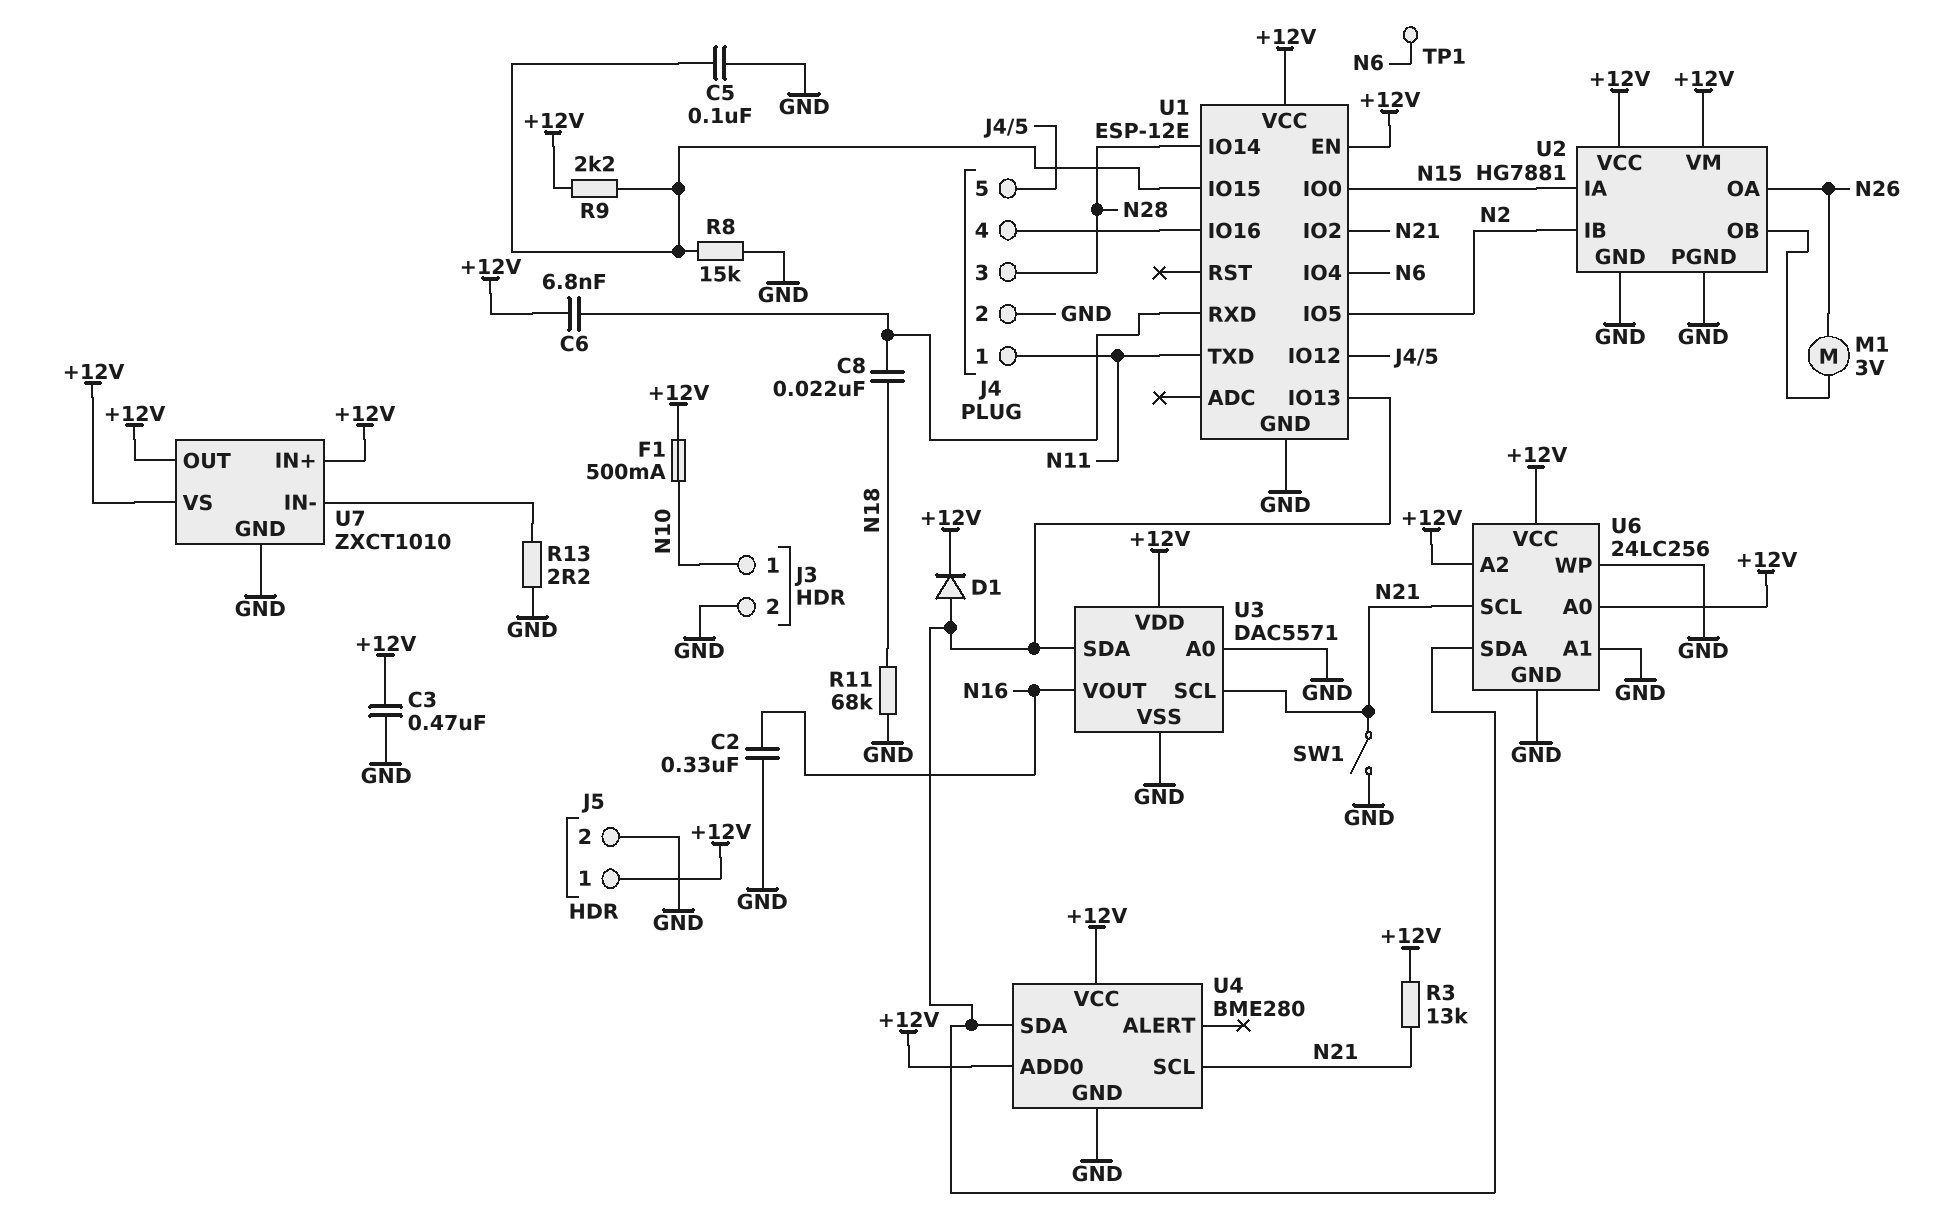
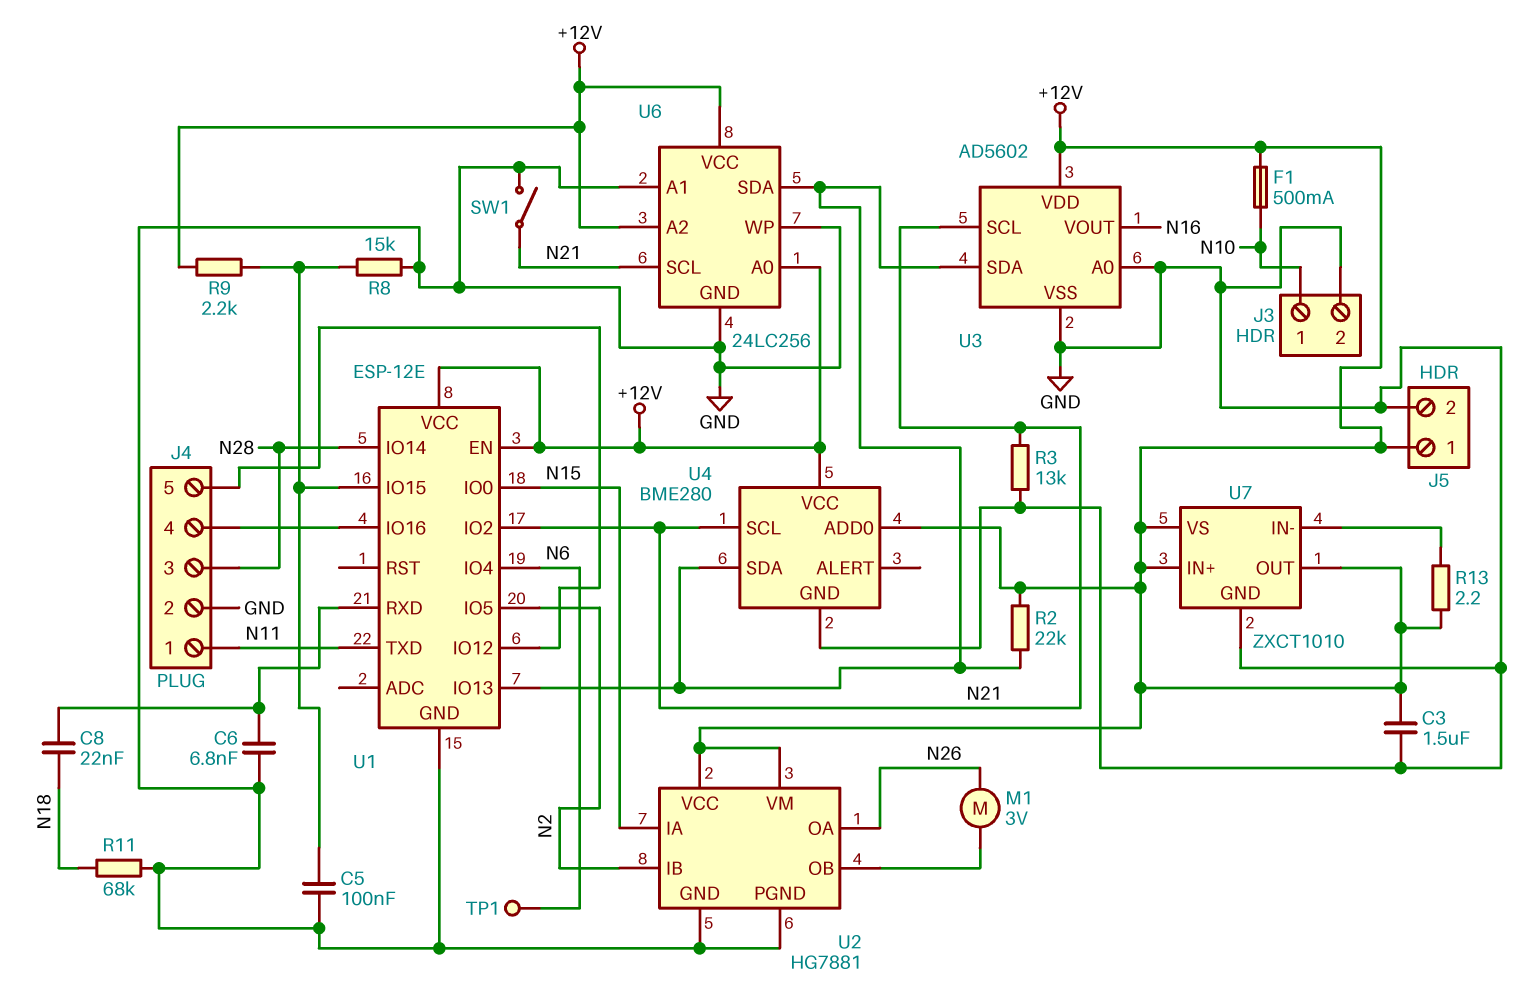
C2: 330nF (GND, N16) -> none
C3: 470nF (+12V, GND) -> 1.5uF (+12V, GND)
C6: 6.8nF (+12V, U1/RXD) -> 6.8nF (GND, U1/RXD)
D1: diode (A U1/IO13, K +12V) -> none
R2: none -> 22k (+12V, U1/IO13)
R3: 13k (+12V, N21) -> 13k (GND, N21)
R13: 2.2 (GND, U7/IN-) -> 2.2 (+12V, U7/IN-)
U3: DAC5571 -> AD5602

